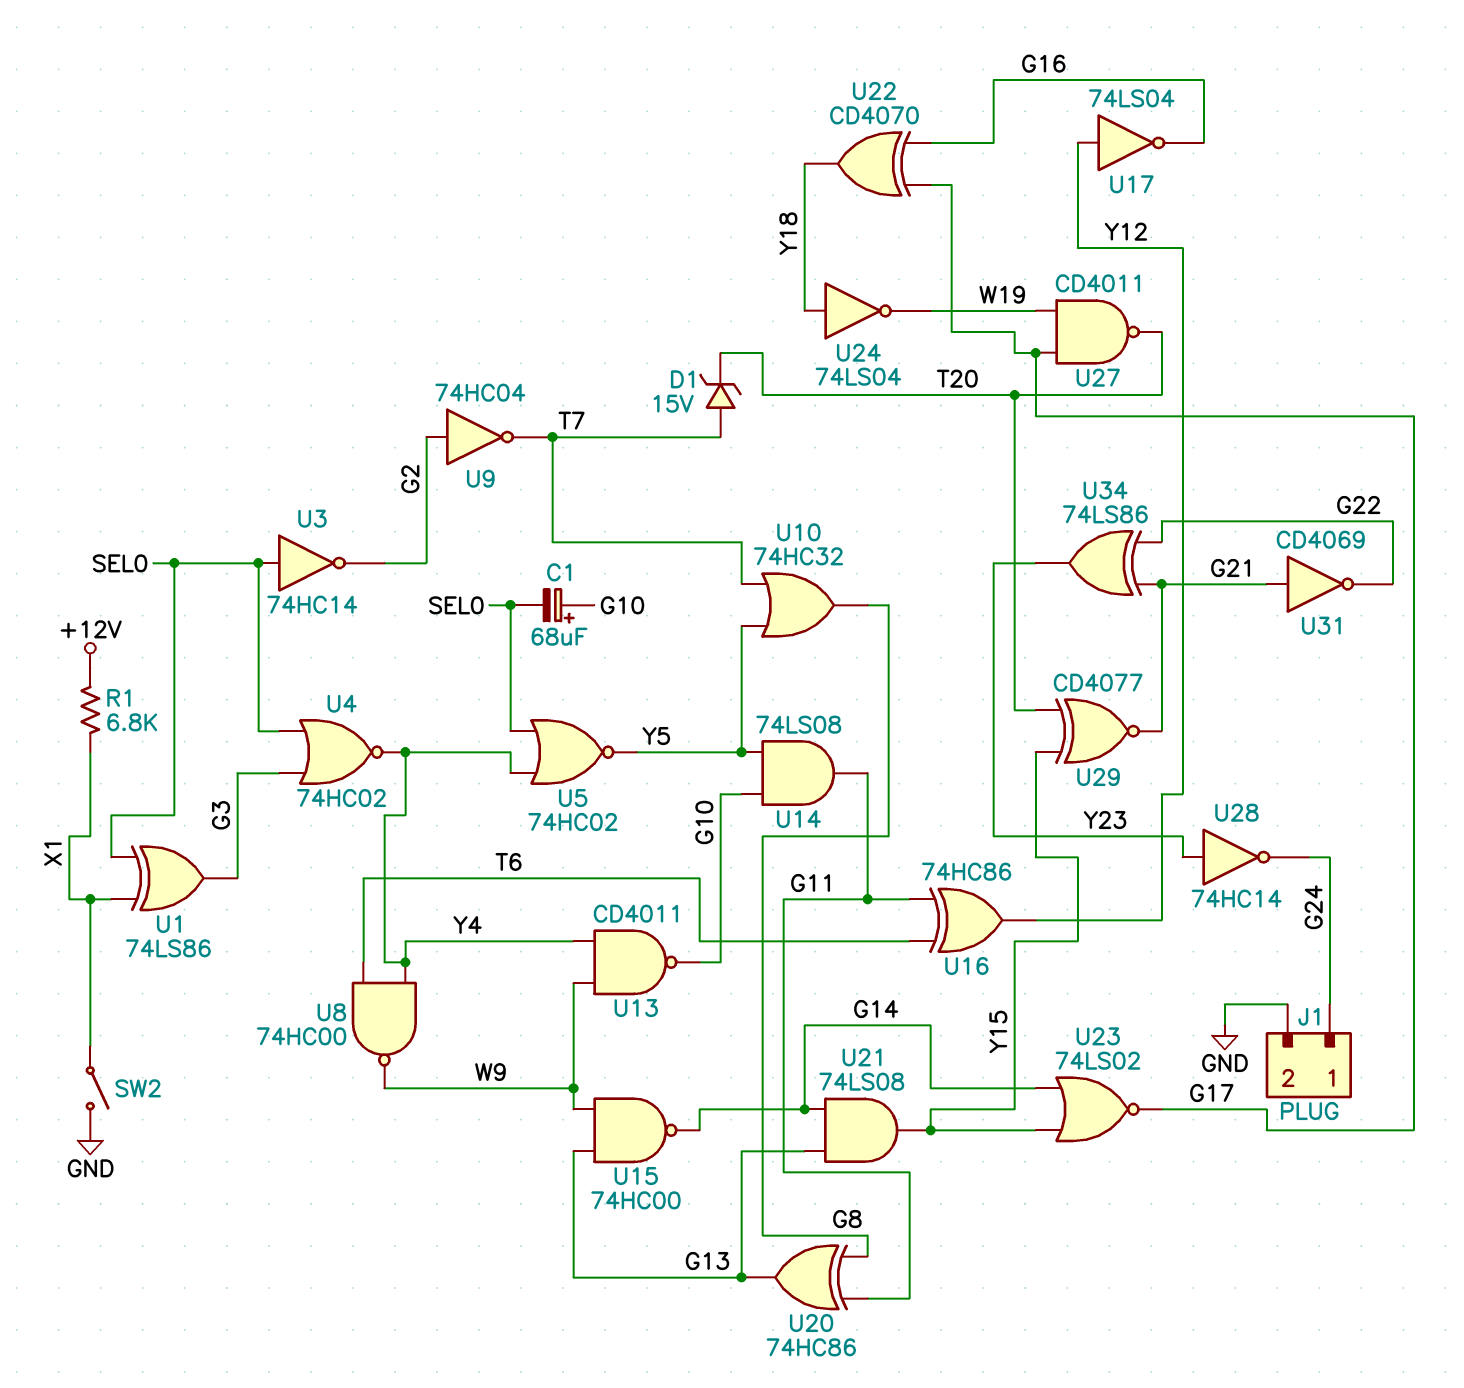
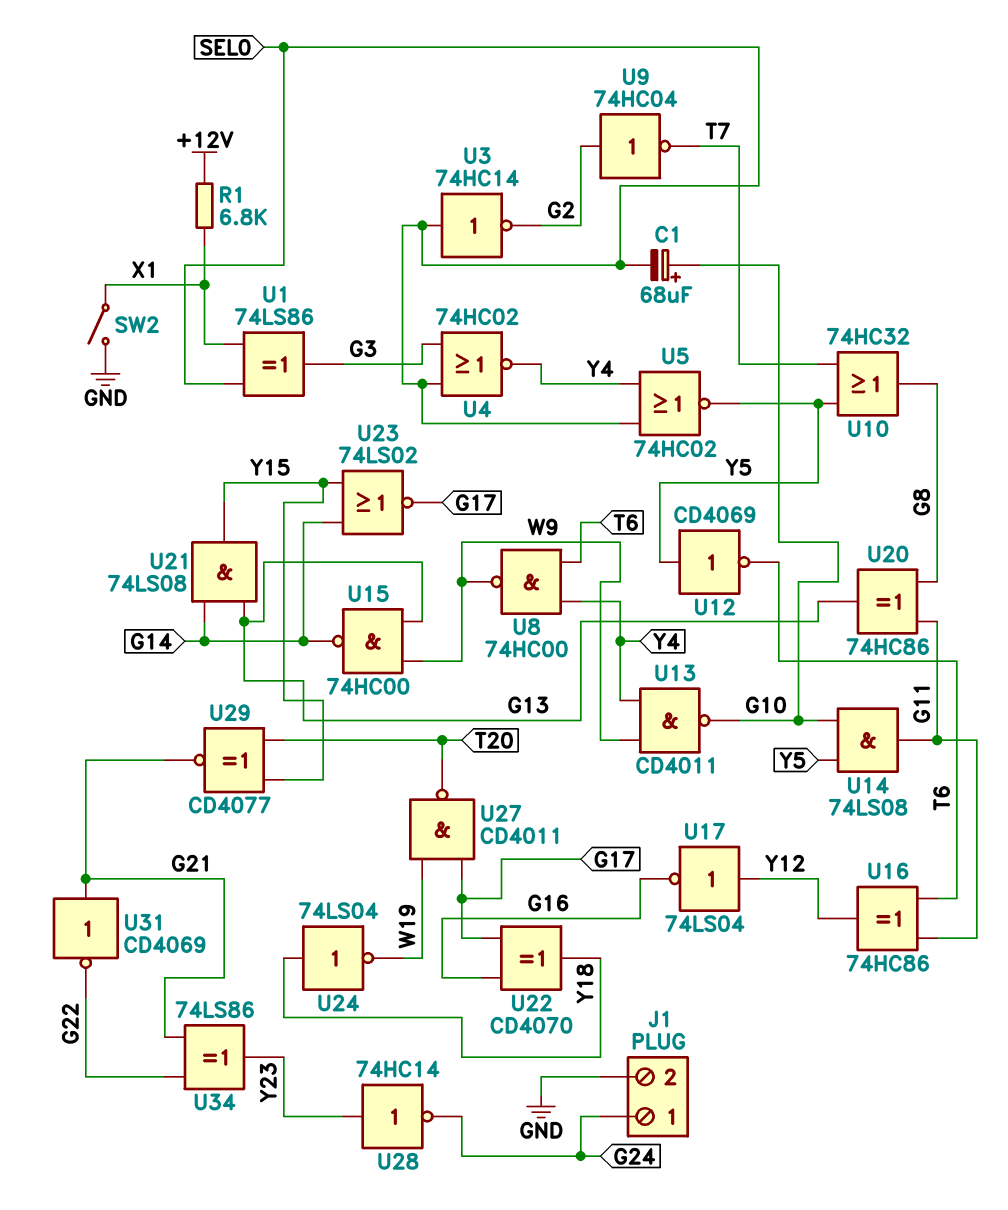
D1: zener 15V (A T7, K T20) -> none
U12: none -> NOT CD4069 (in Y5, out T6)

